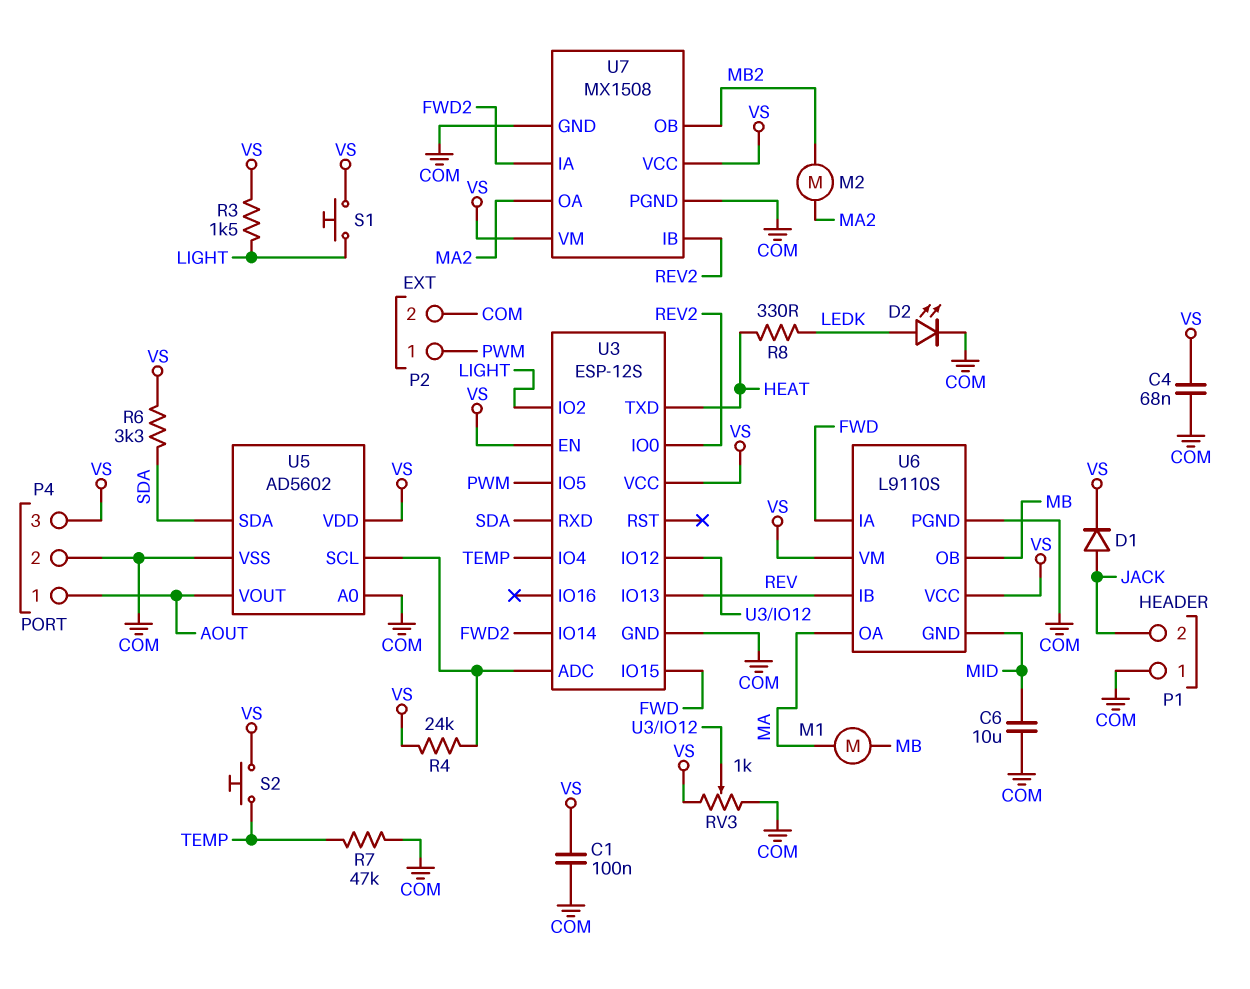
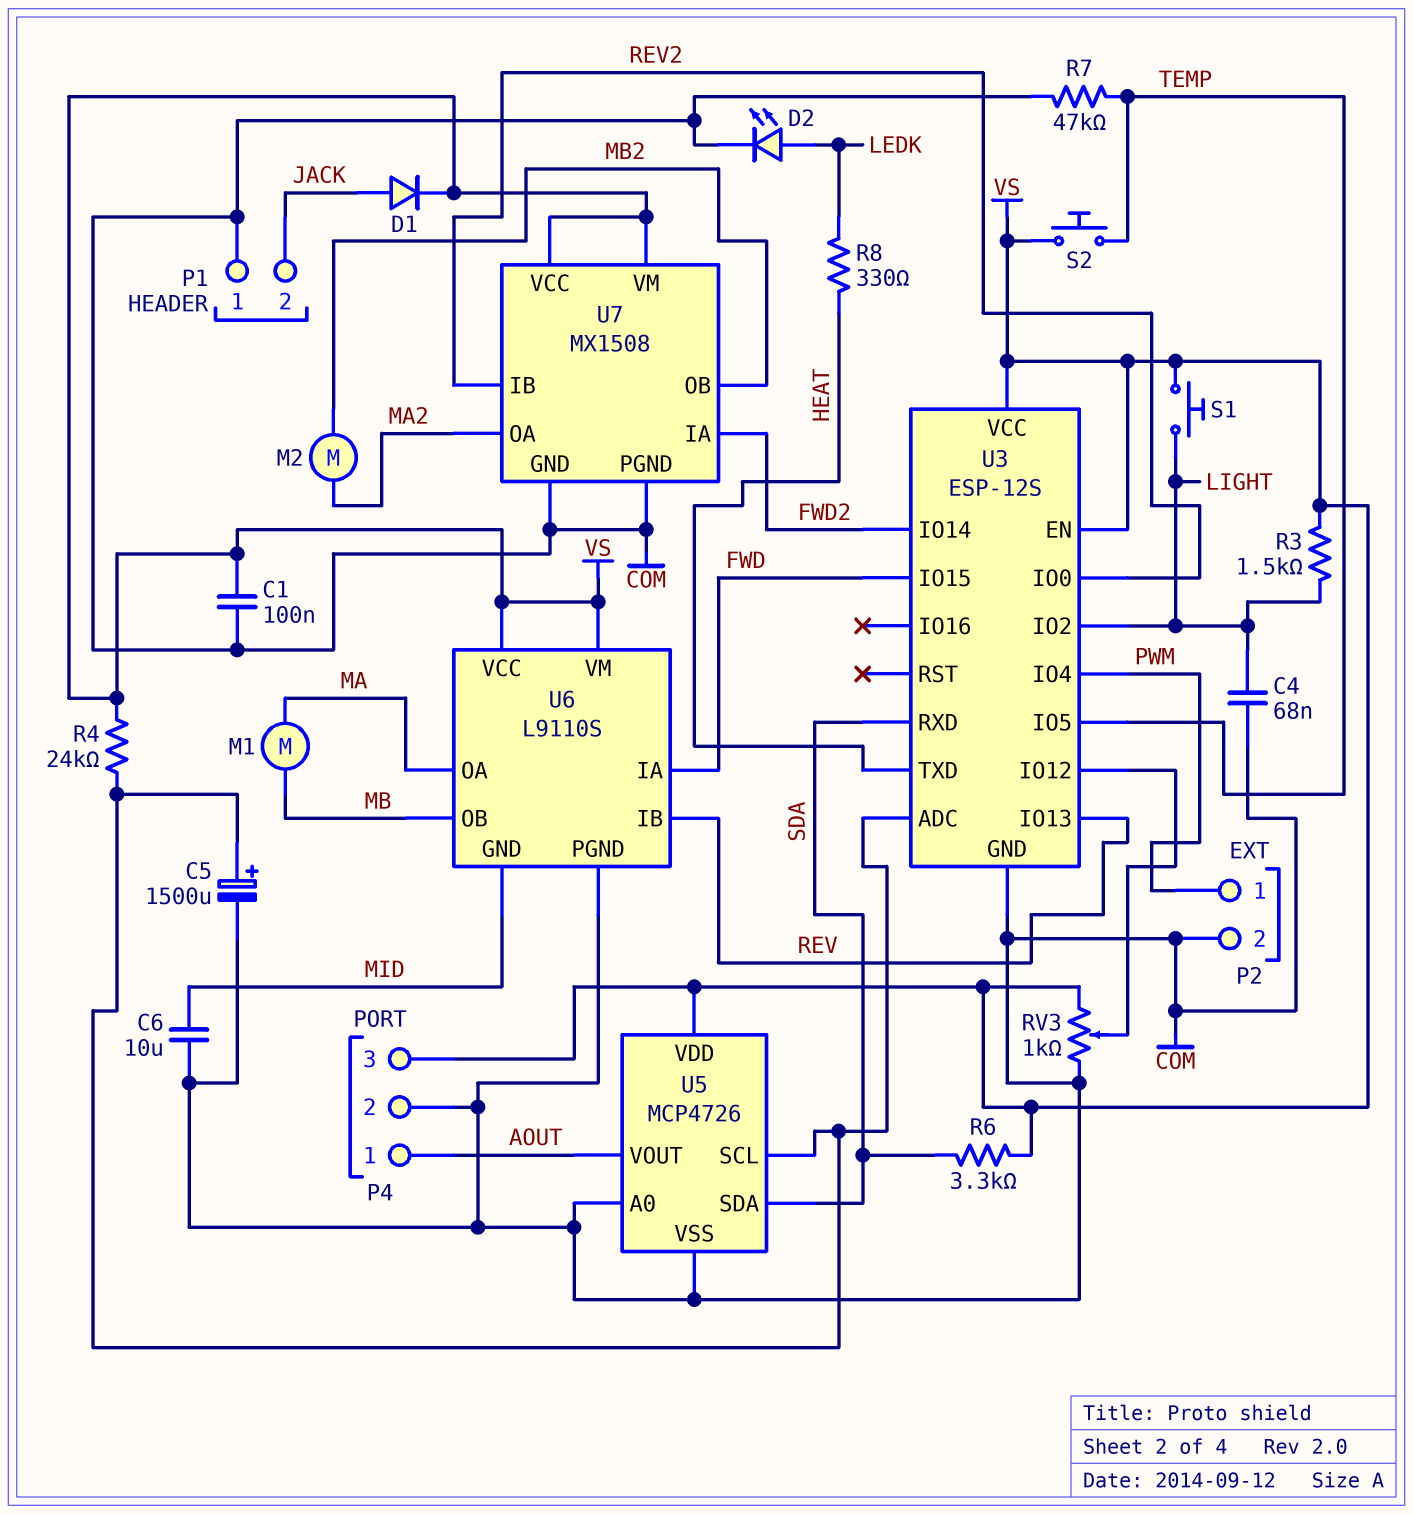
C4: 68nF (COM, VS) -> 68nF (COM, LIGHT)
C5: none -> 1500uF (plus U3/ADC, minus COM)
U3 pin IO4: TEMP -> PWM
U3 pin IO5: PWM -> TEMP
U5: AD5602 -> MCP4726

